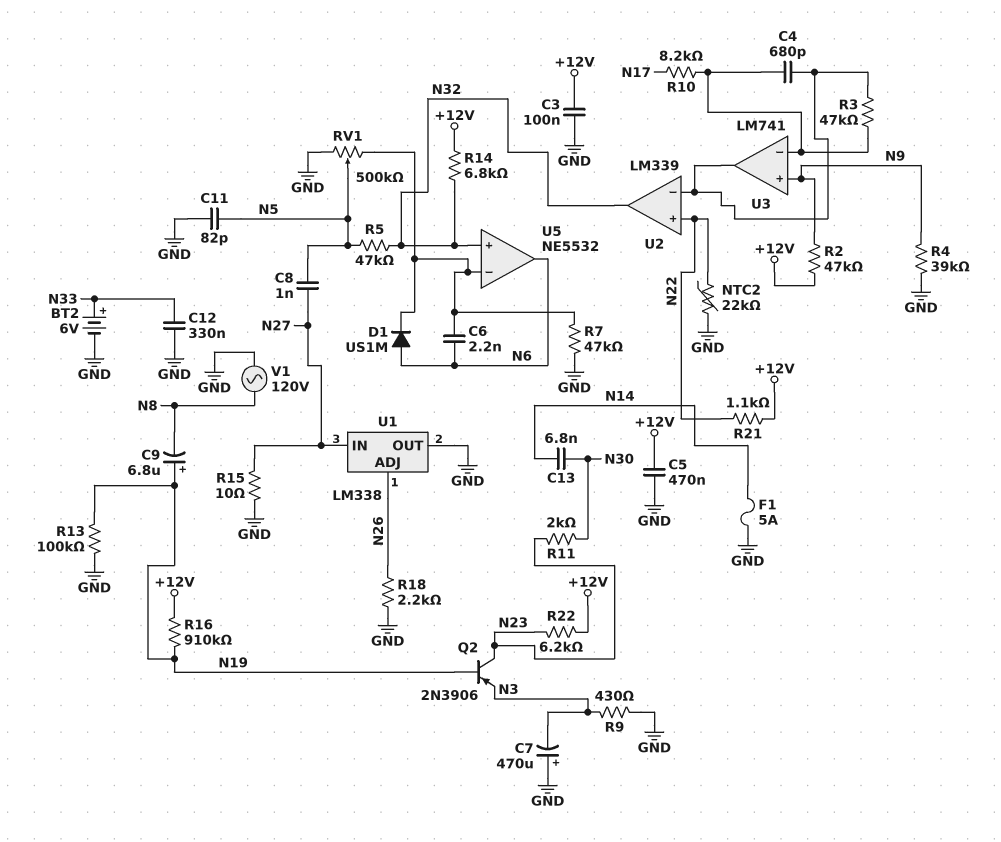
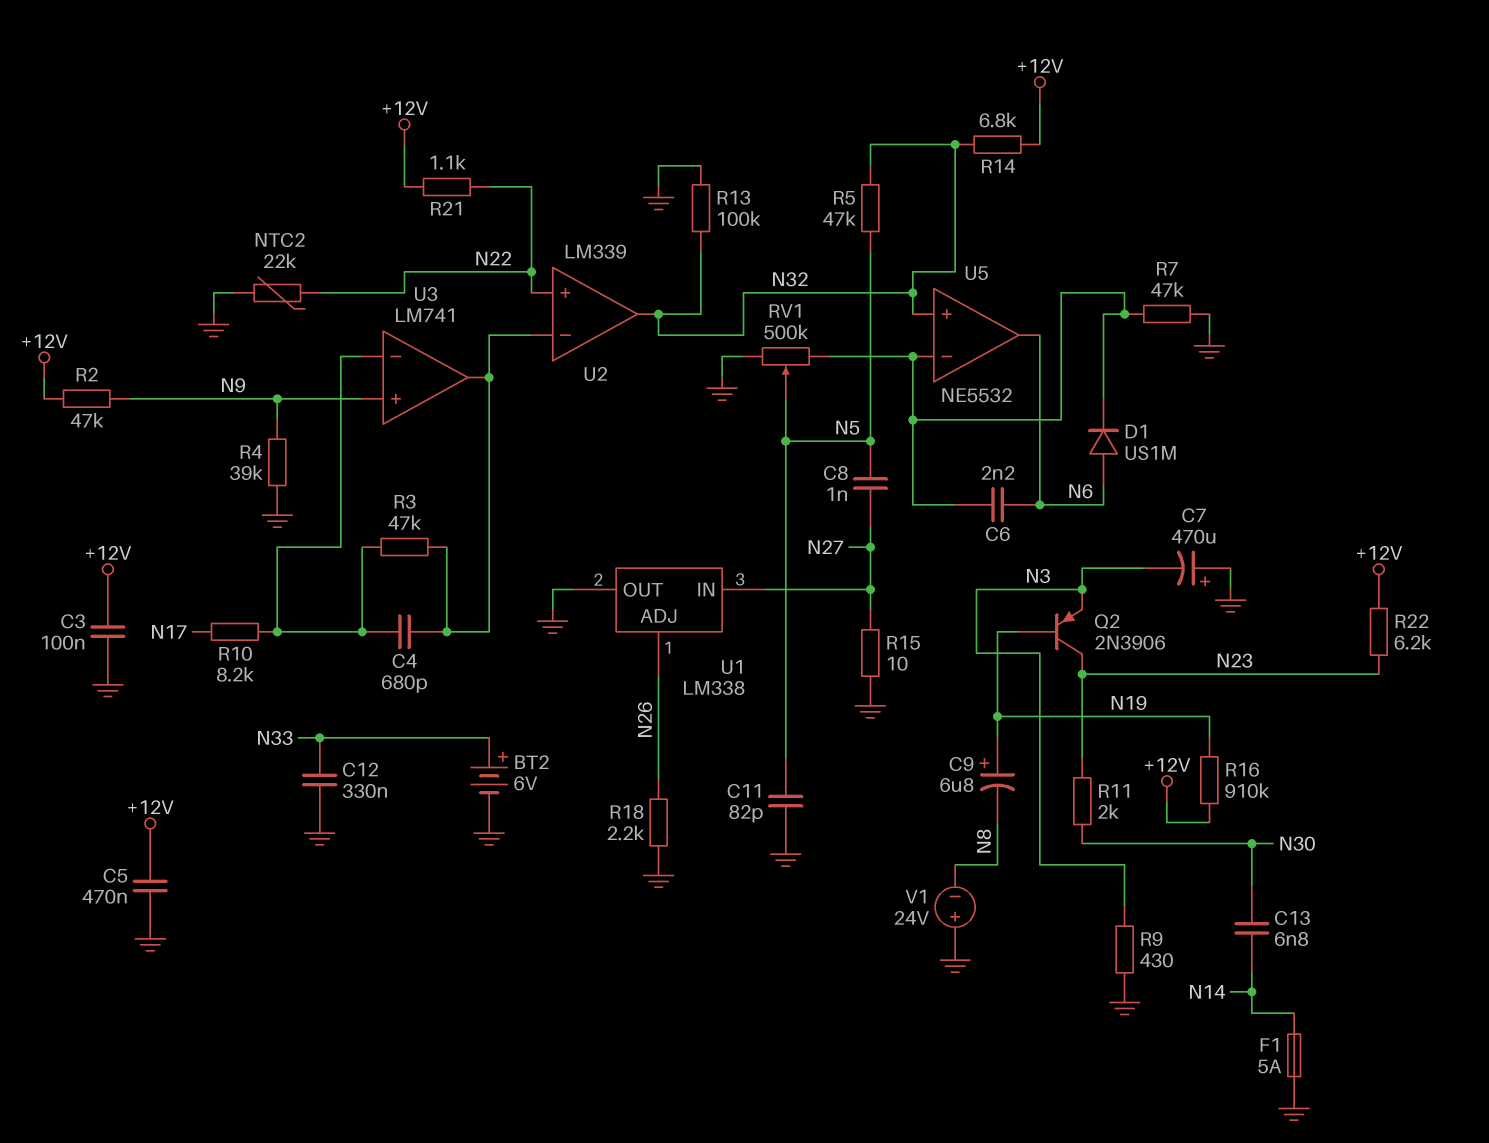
R13: 100k (GND, N19) -> 100k (GND, N32)
V1: AC 120V (GND, N8) -> 24V (plus GND, minus N8)

